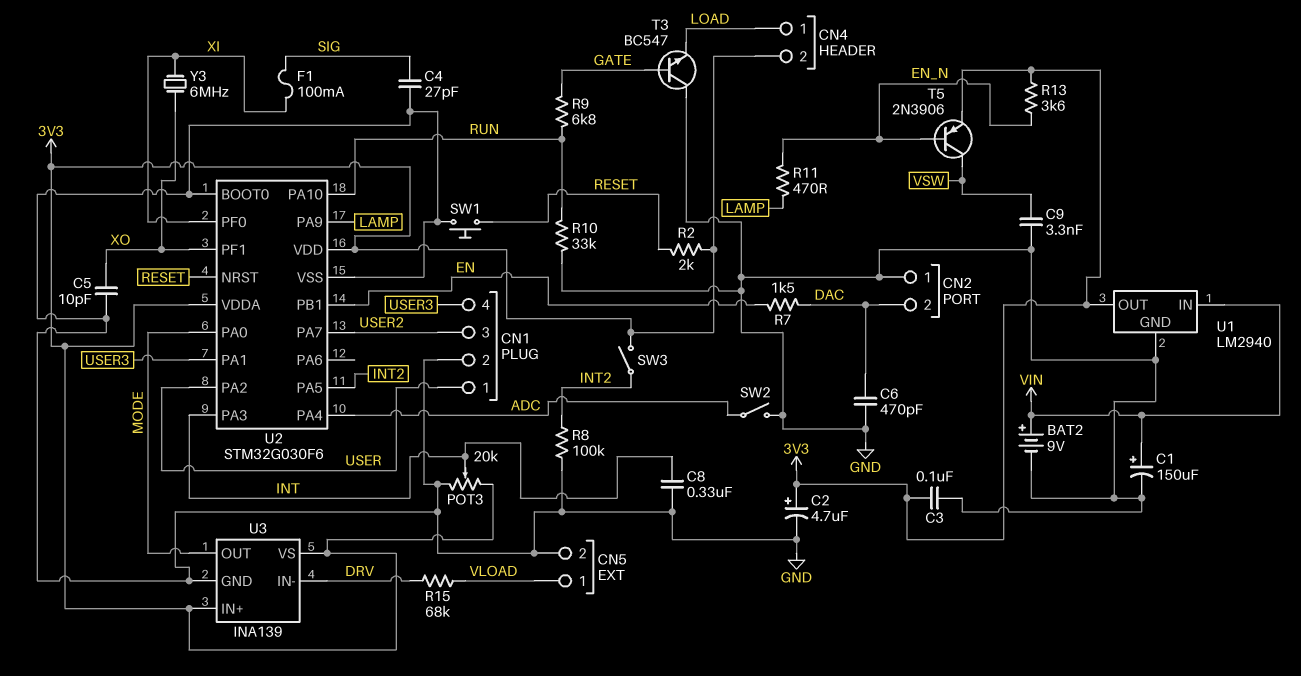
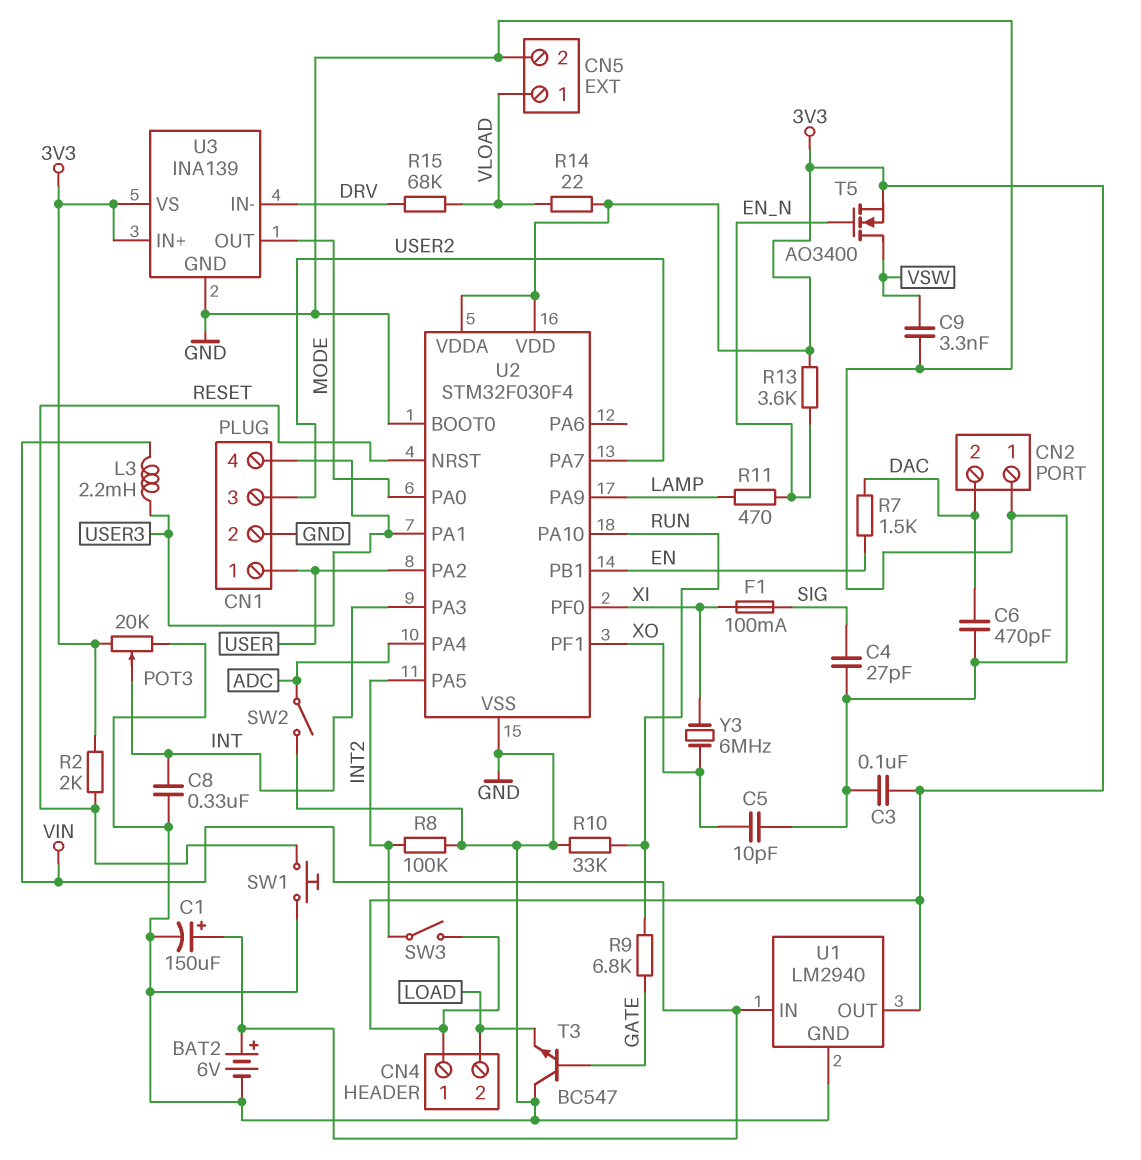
BAT2: 9V (plus VIN, minus GND) -> 6V (plus VIN, minus GND)
C2: 4.7uF (plus 3V3, minus GND) -> none
CN4 pin 1: LOAD -> 3V3
CN4 pin 2: 3V3 -> LOAD
L3: none -> 2.2mH (USER3, VIN)
R14: none -> 22 (3V3, VLOAD)
T5: PNP 2N3906 (B EN_N, C VSW, E 3V3) -> NMOS AO3400 (G EN_N, D VSW, S 3V3)
U2: STM32G030F6 -> STM32F030F4

